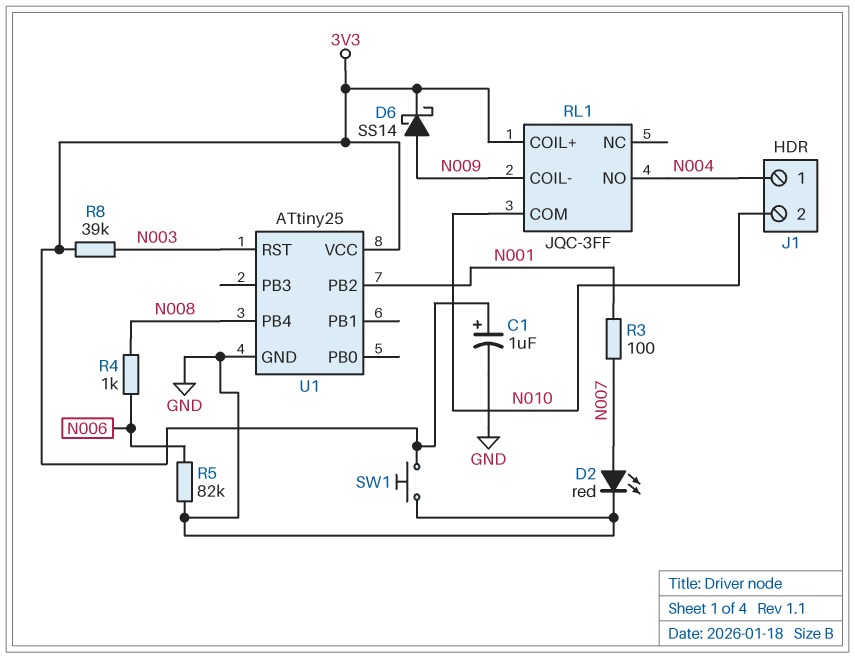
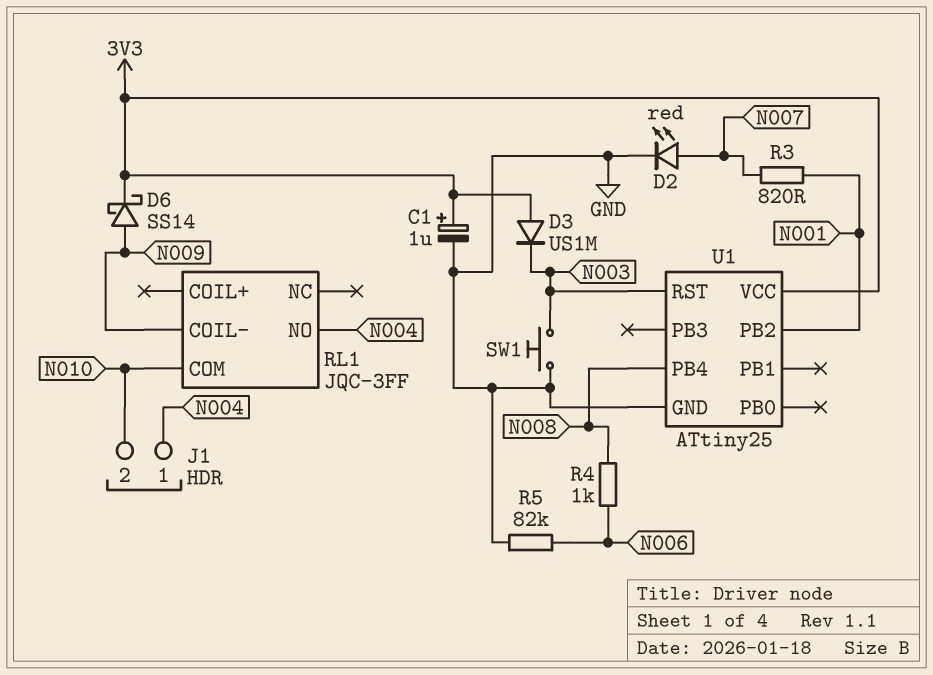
D3: none -> diode US1M (A 3V3, K N003)
R3: 100 (N001, N007) -> 820 (N001, N007)
R8: 39k (3V3, N003) -> none
RL1 pin COIL+: 3V3 -> none
SW1: button (3V3, GND) -> button (GND, N003)

